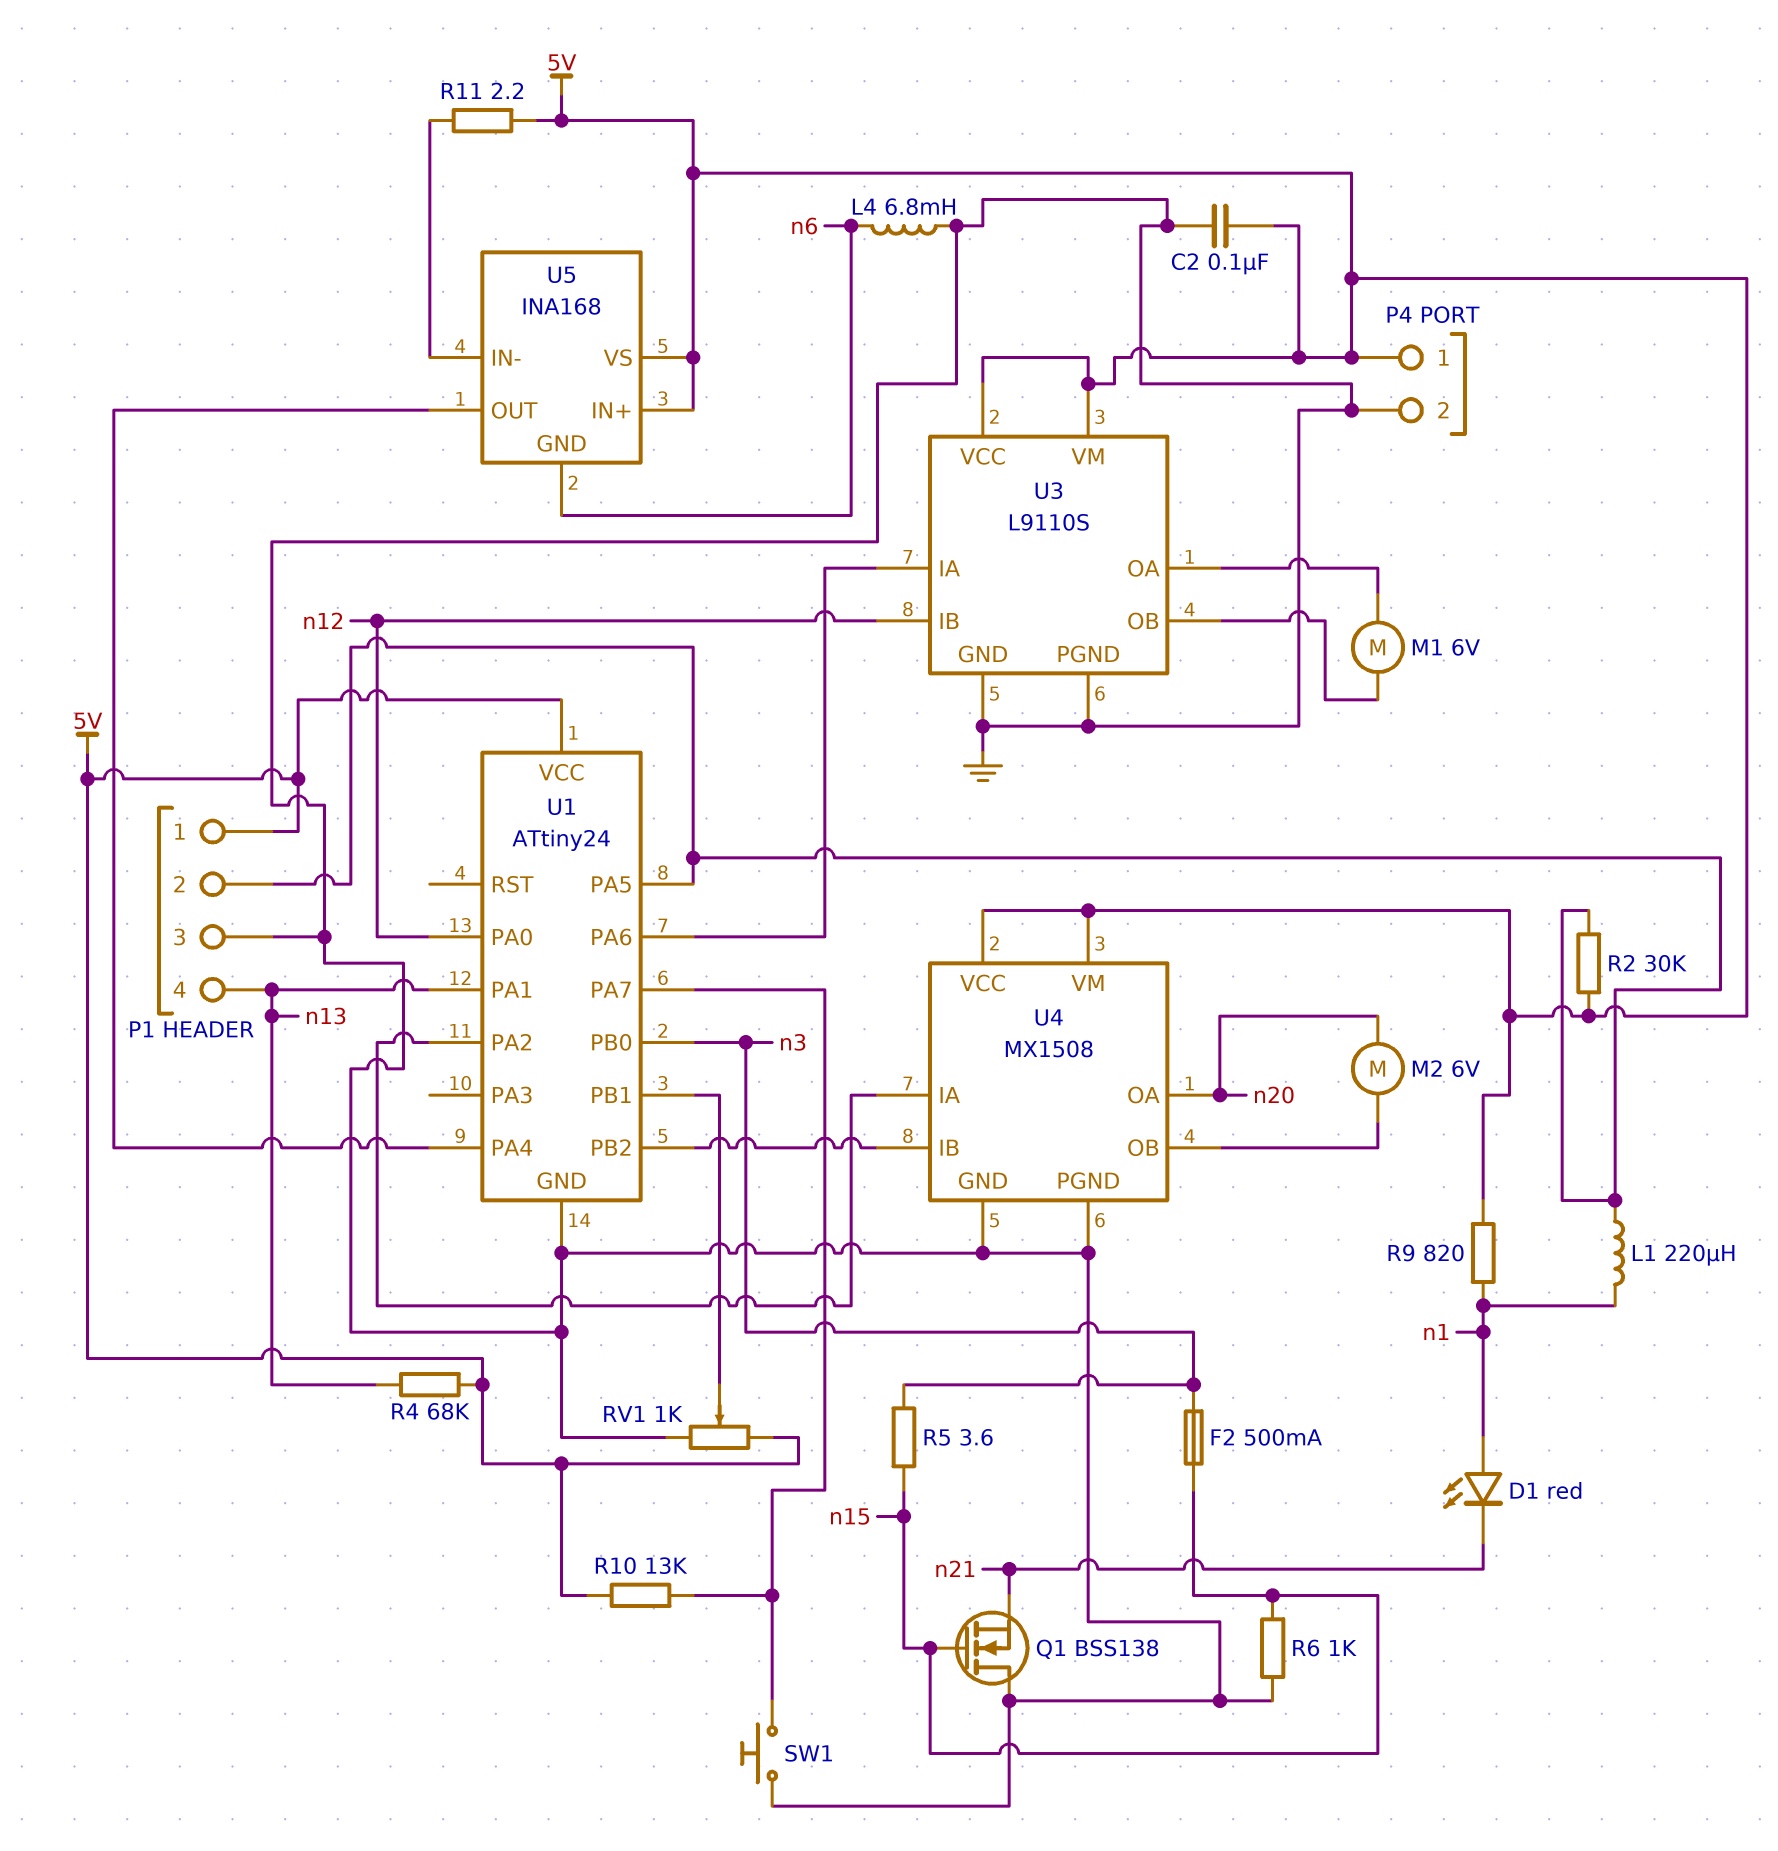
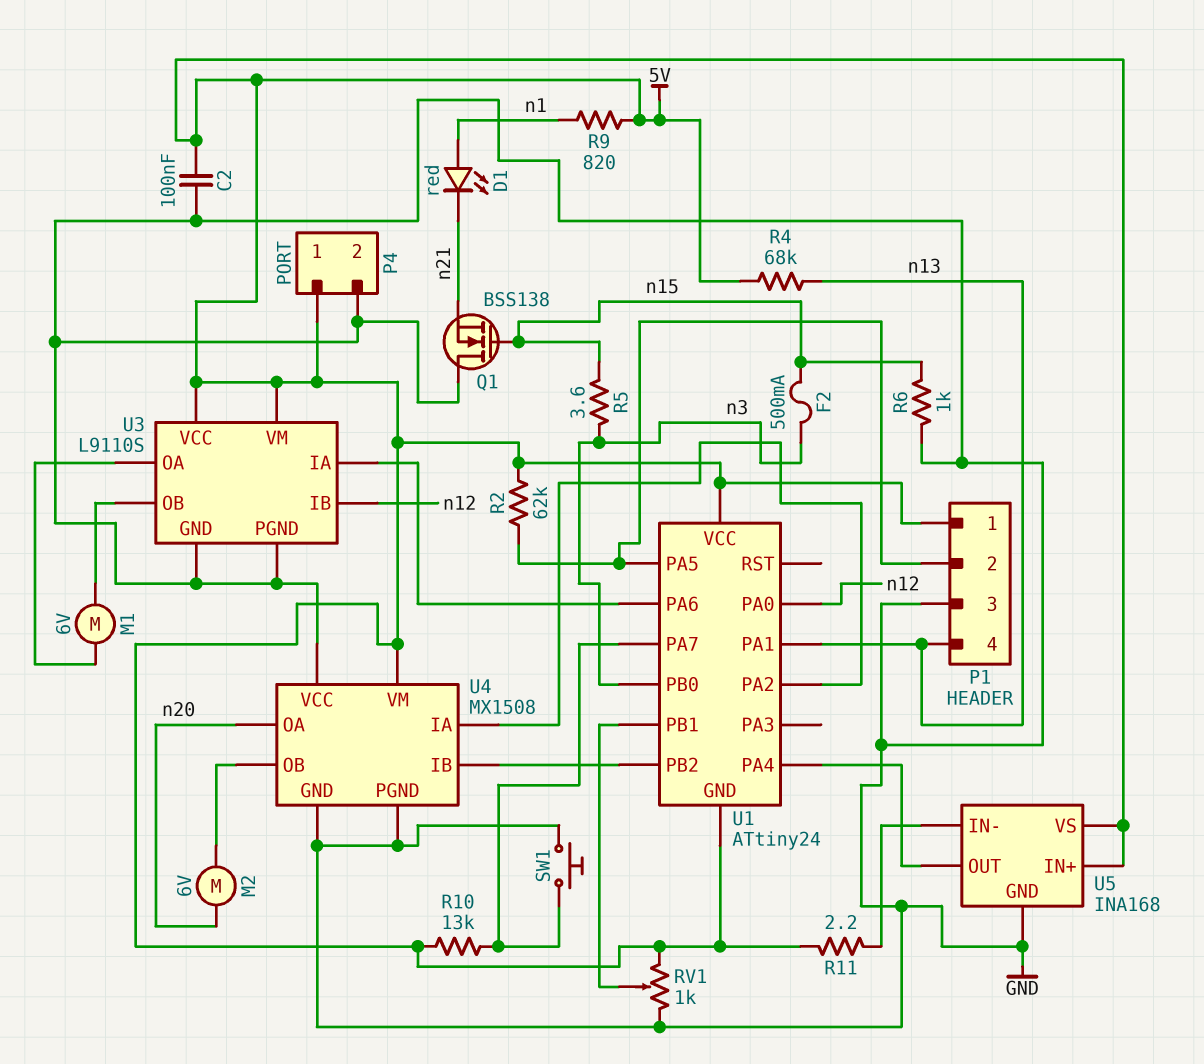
L1: 220uH (P1/2, n1) -> none
L4: 6.8mH (GND, n6) -> none
R2: 30k (5V, P1/2) -> 62k (5V, P1/2)
U1 pin GND: GND -> 5V
U4 pin VCC: 5V -> GND
U5 pin GND: n6 -> GND

